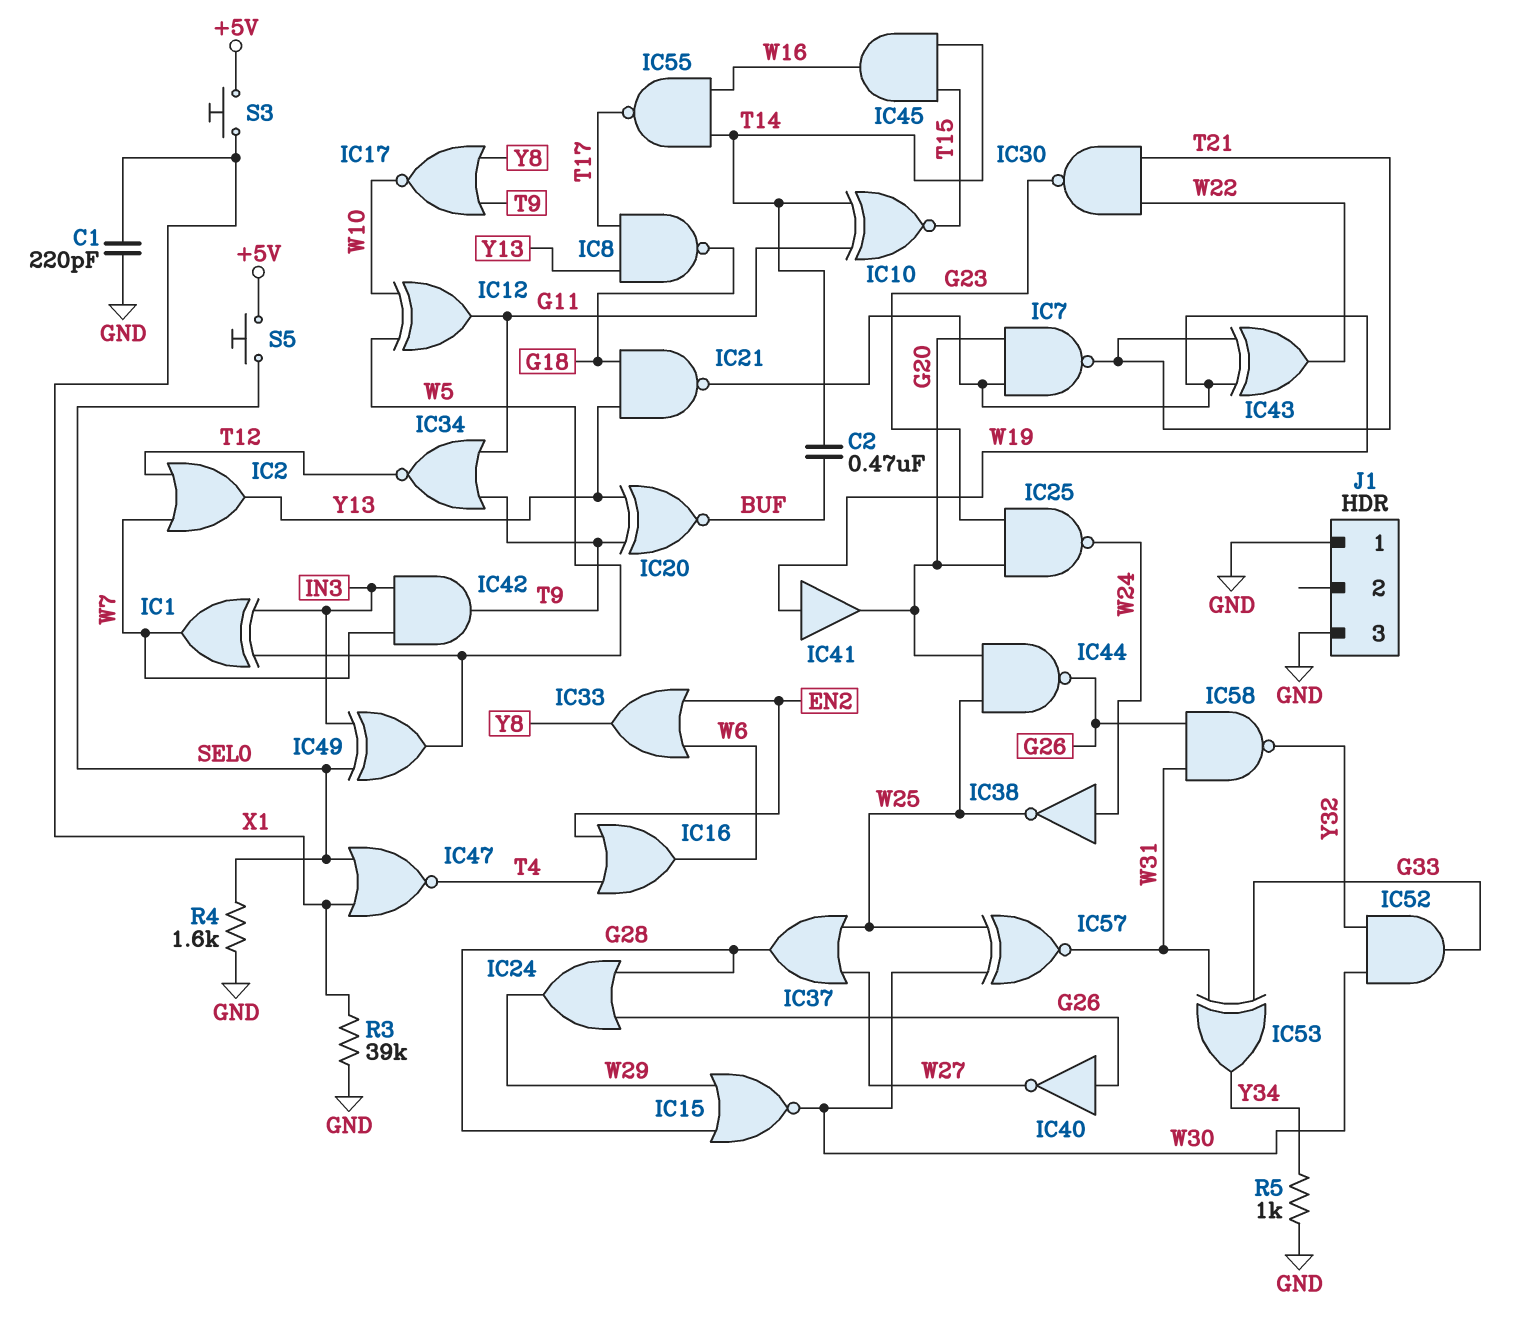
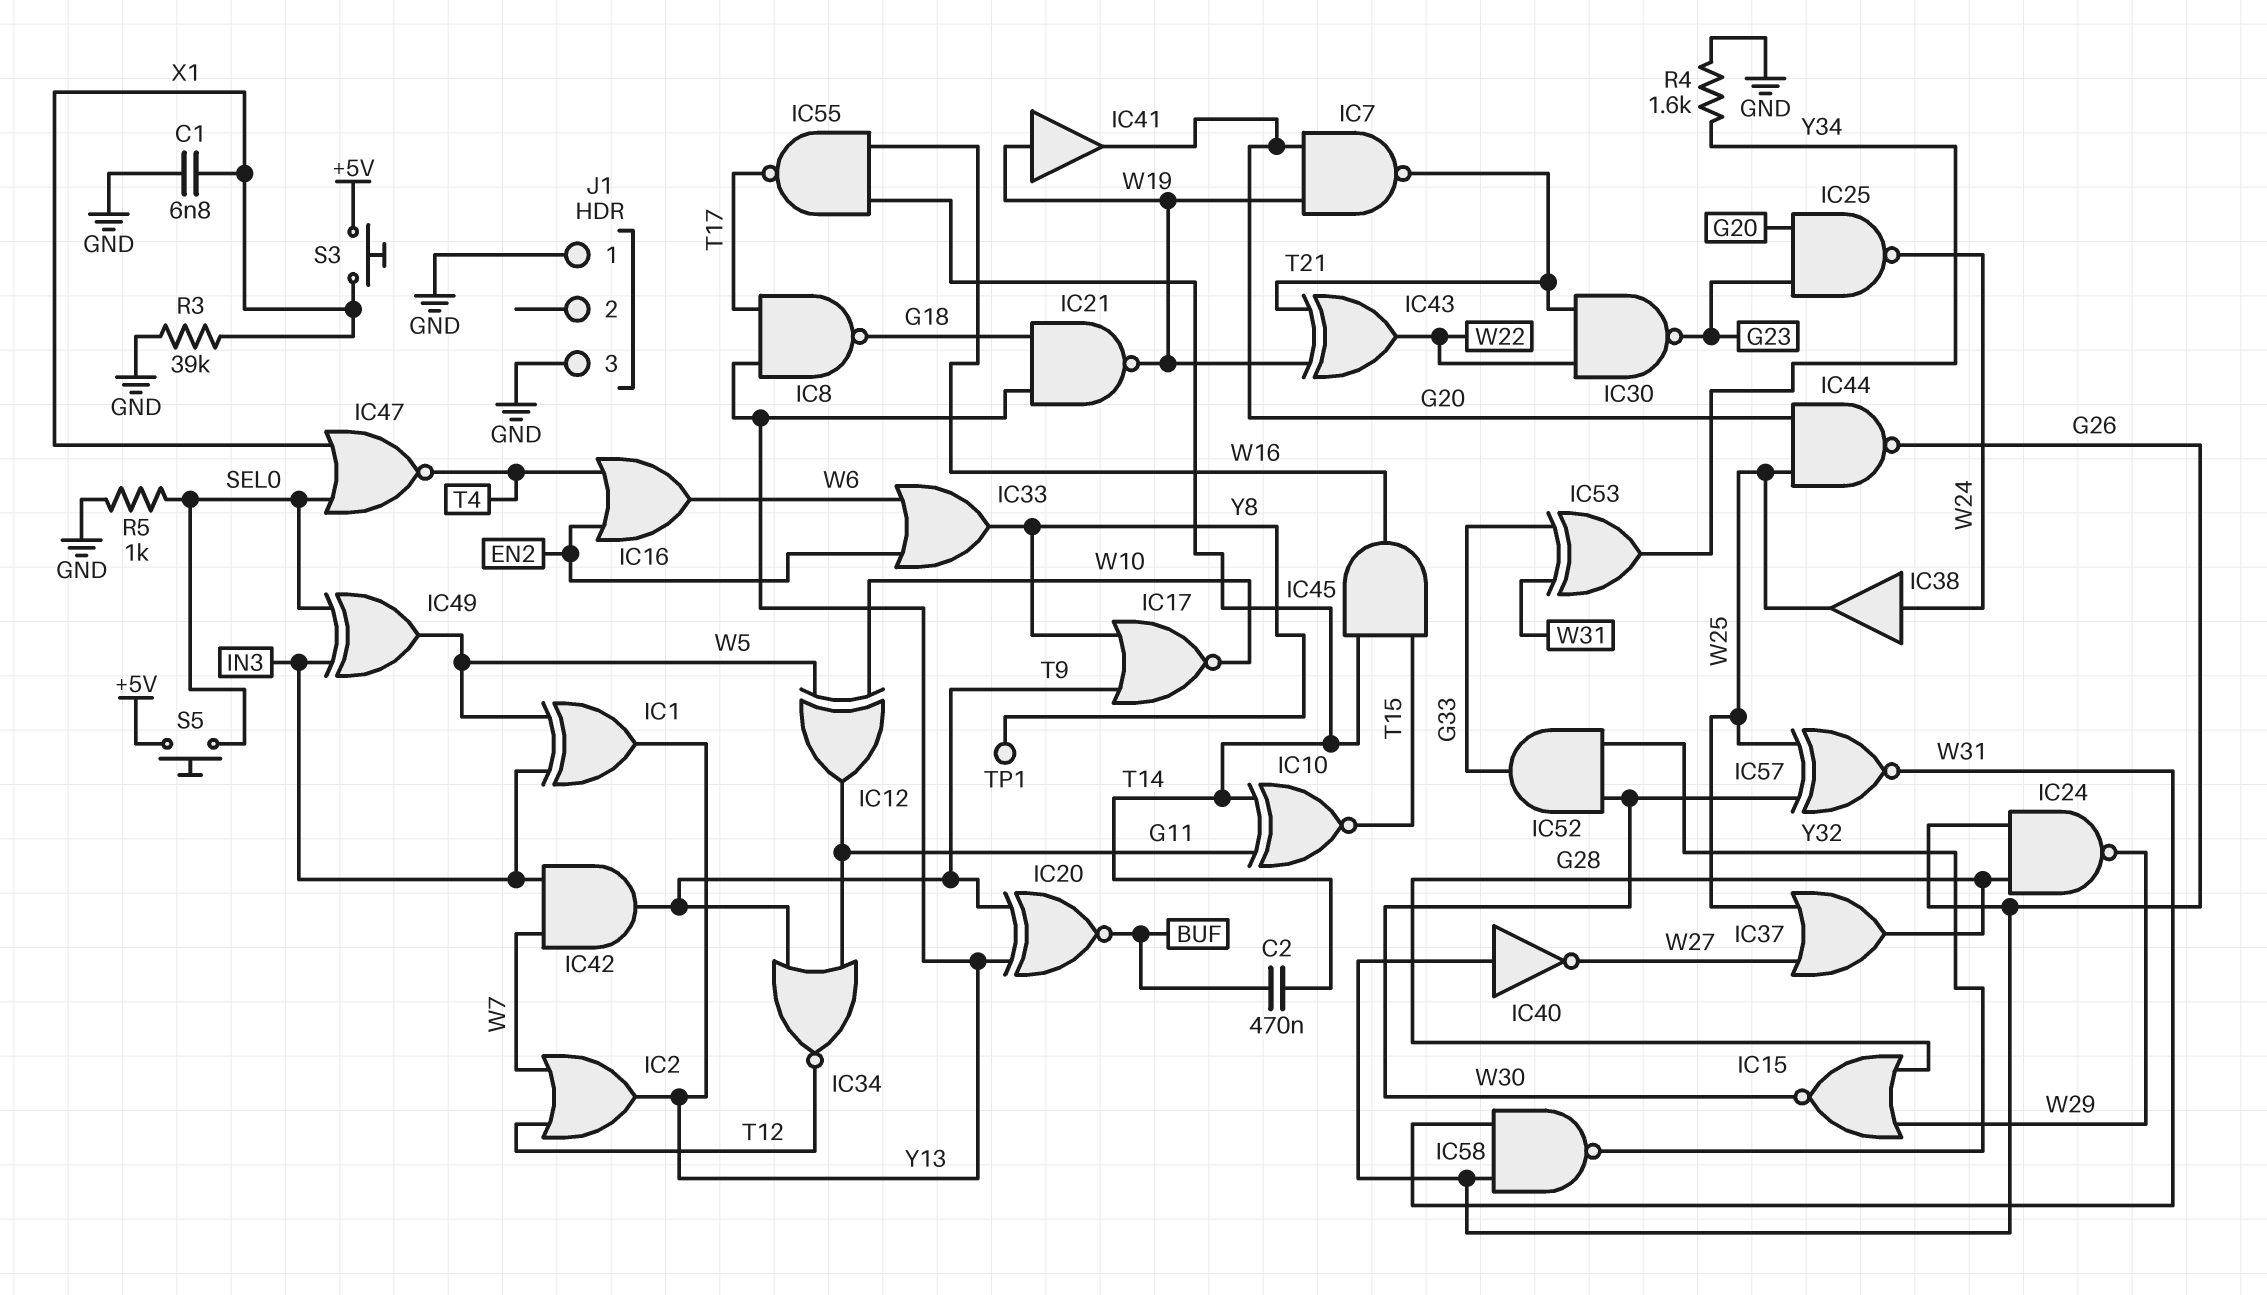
C1: 220pF (GND, X1) -> 6.8nF (GND, X1)
IC1: XOR (in IN3, in W5, out W7) -> XOR (in IN3, in W5, out Y13)
IC24: OR (in G26, in G28, out W29) -> NAND (in G26, in G28, out W29)
IC38: NOT (in W24, out W25) -> buffer (in W24, out W25)
R4: 1.6k (GND, SEL0) -> 1.6k (GND, Y34)
R5: 1k (GND, Y34) -> 1k (GND, SEL0)
TP1: none -> test point (Y8)

